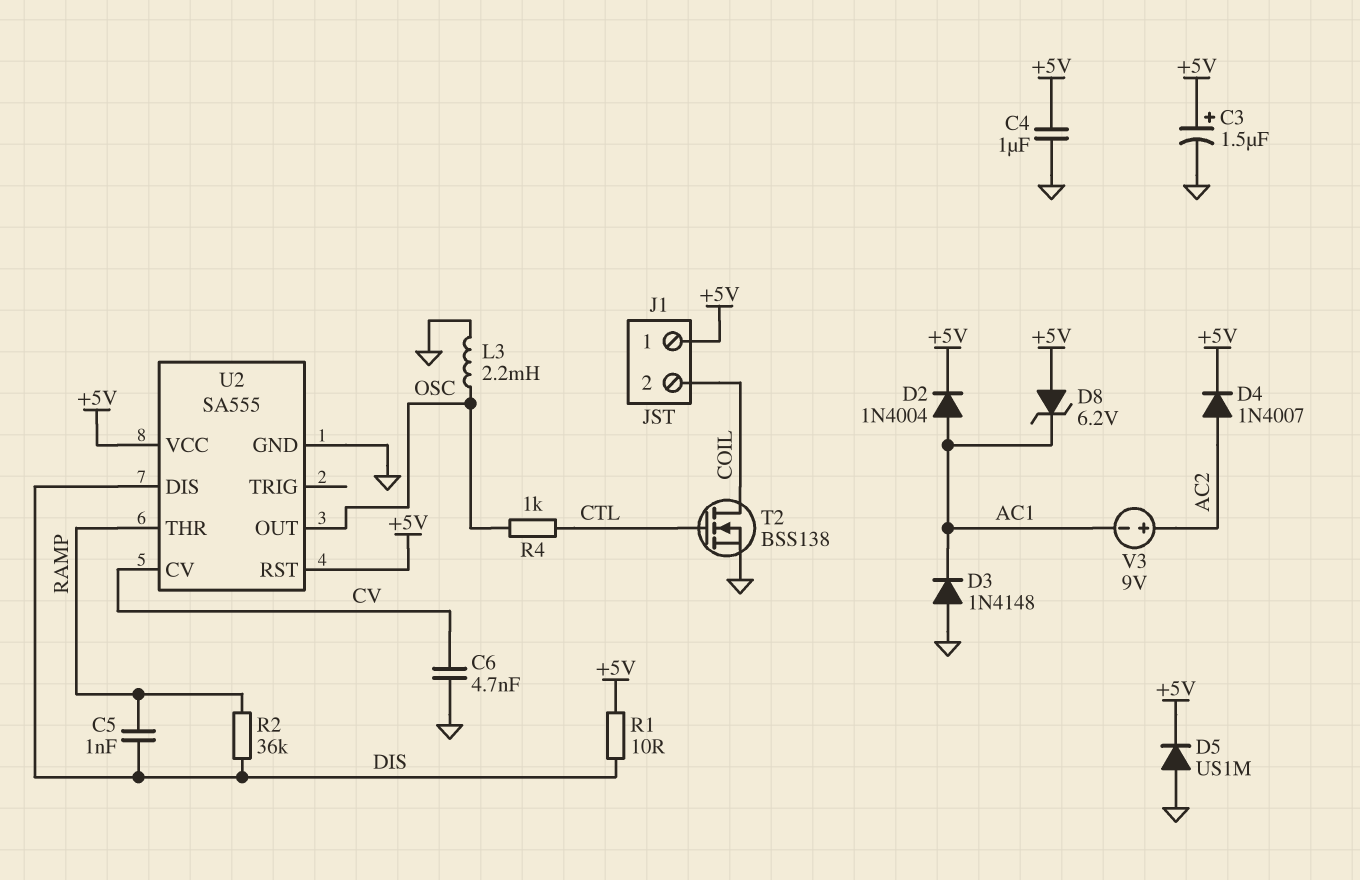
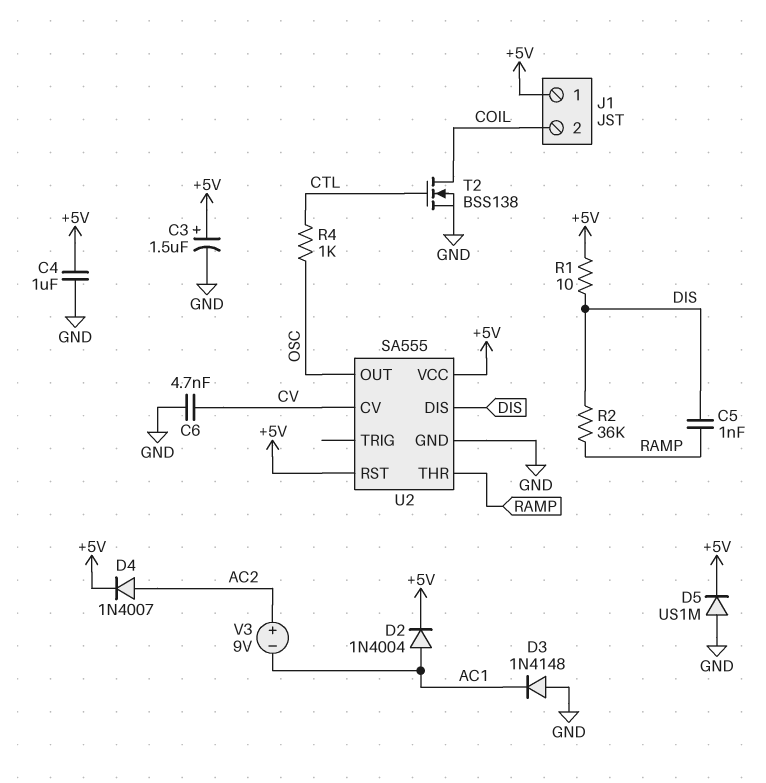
D8: zener 6.2V (A +5V, K AC1) -> none
L3: 2.2mH (GND, OSC) -> none

